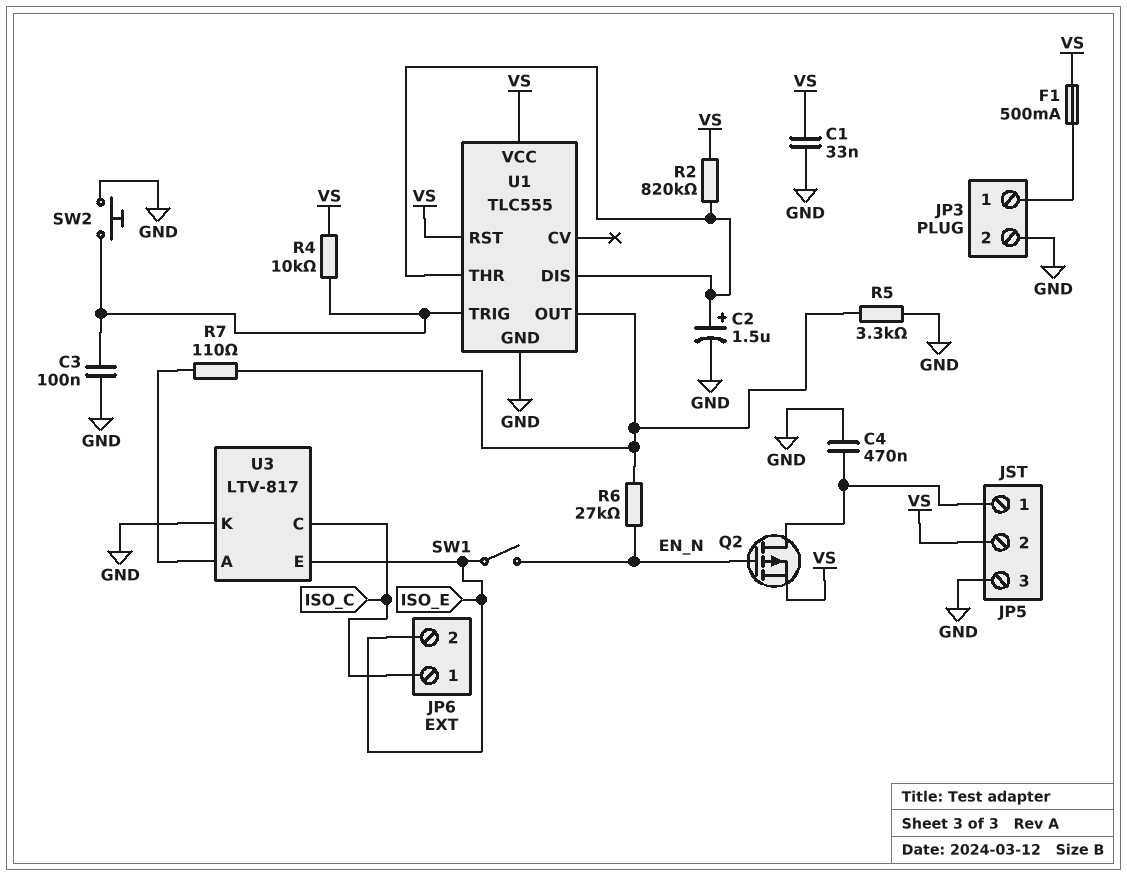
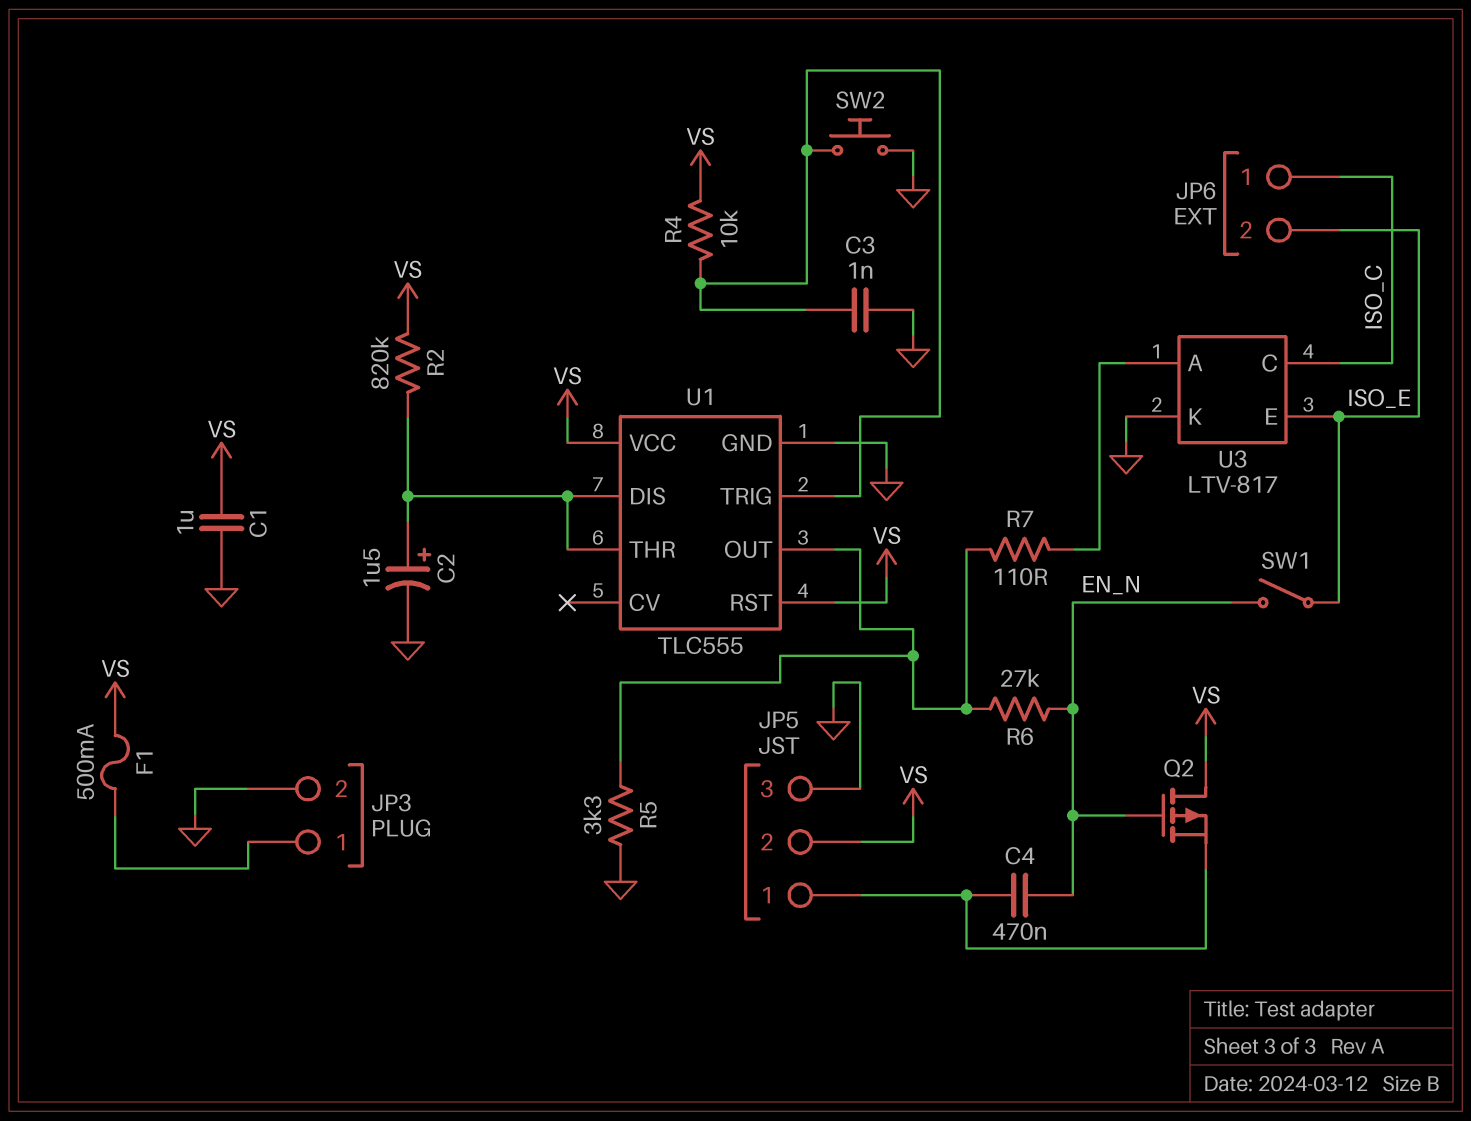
C1: 33nF (GND, VS) -> 1uF (GND, VS)
C3: 100nF (GND, U1/TRIG) -> 1nF (GND, U1/TRIG)
C4: 470nF (GND, JP5/1) -> 470nF (EN_N, JP5/1)
Q2: PMOS (G EN_N, D JP5/1, S VS) -> PMOS (G EN_N, D VS, S JP5/1)

